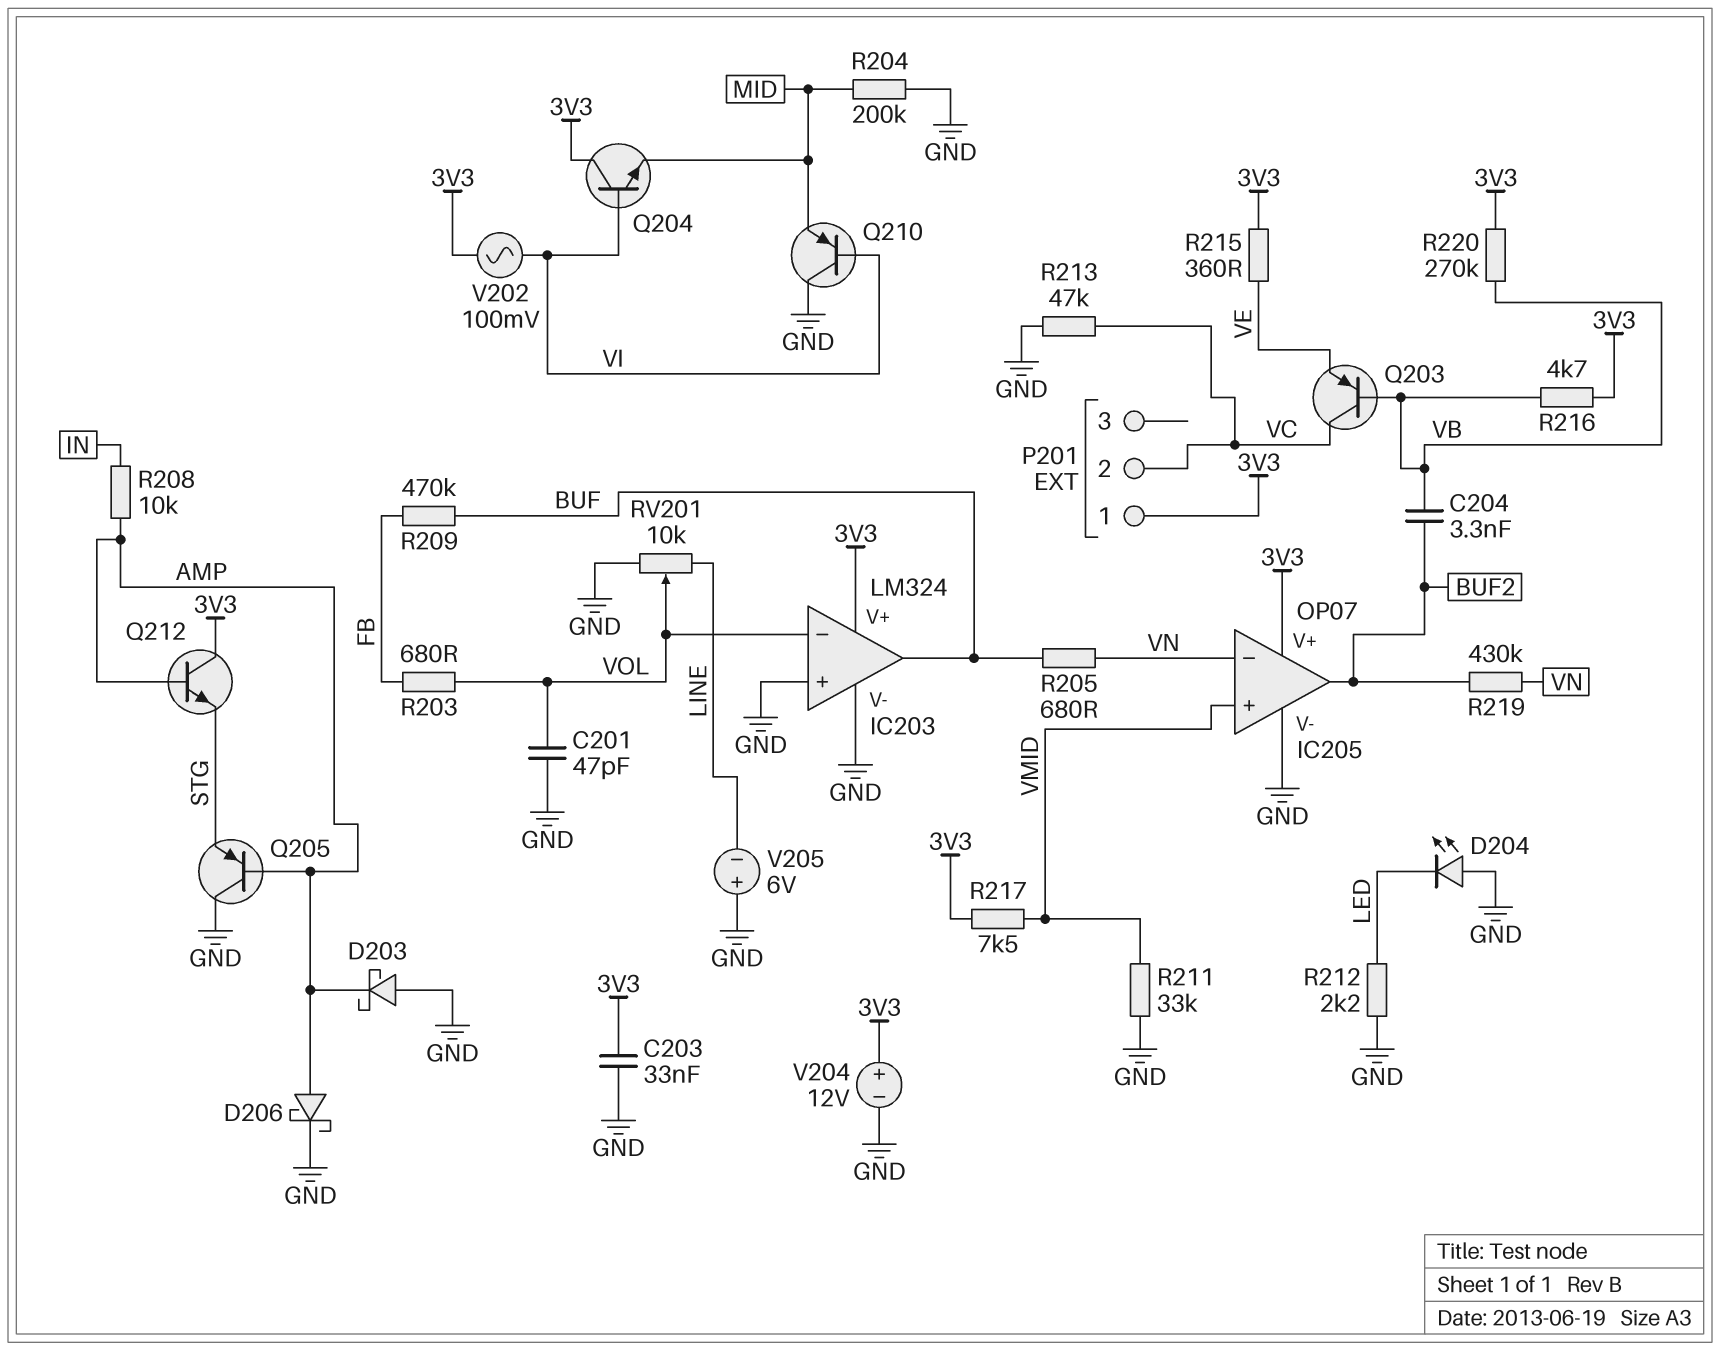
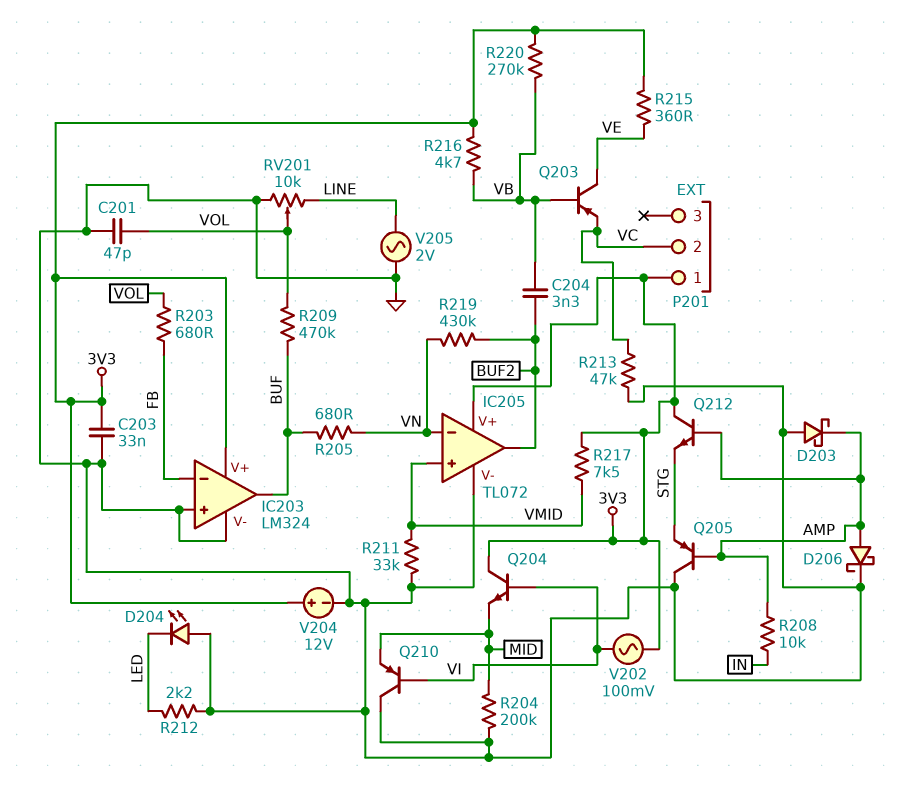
IC203 pin in-: VOL -> FB
IC205: OP07 -> TL072
Q203: PNP (B VB, C VC, E VE) -> PNP (B VB, C VE, E VC)
R209: 470k (BUF, FB) -> 470k (BUF, VOL)
V205: 6V (plus GND, minus LINE) -> AC 2V (GND, LINE)

